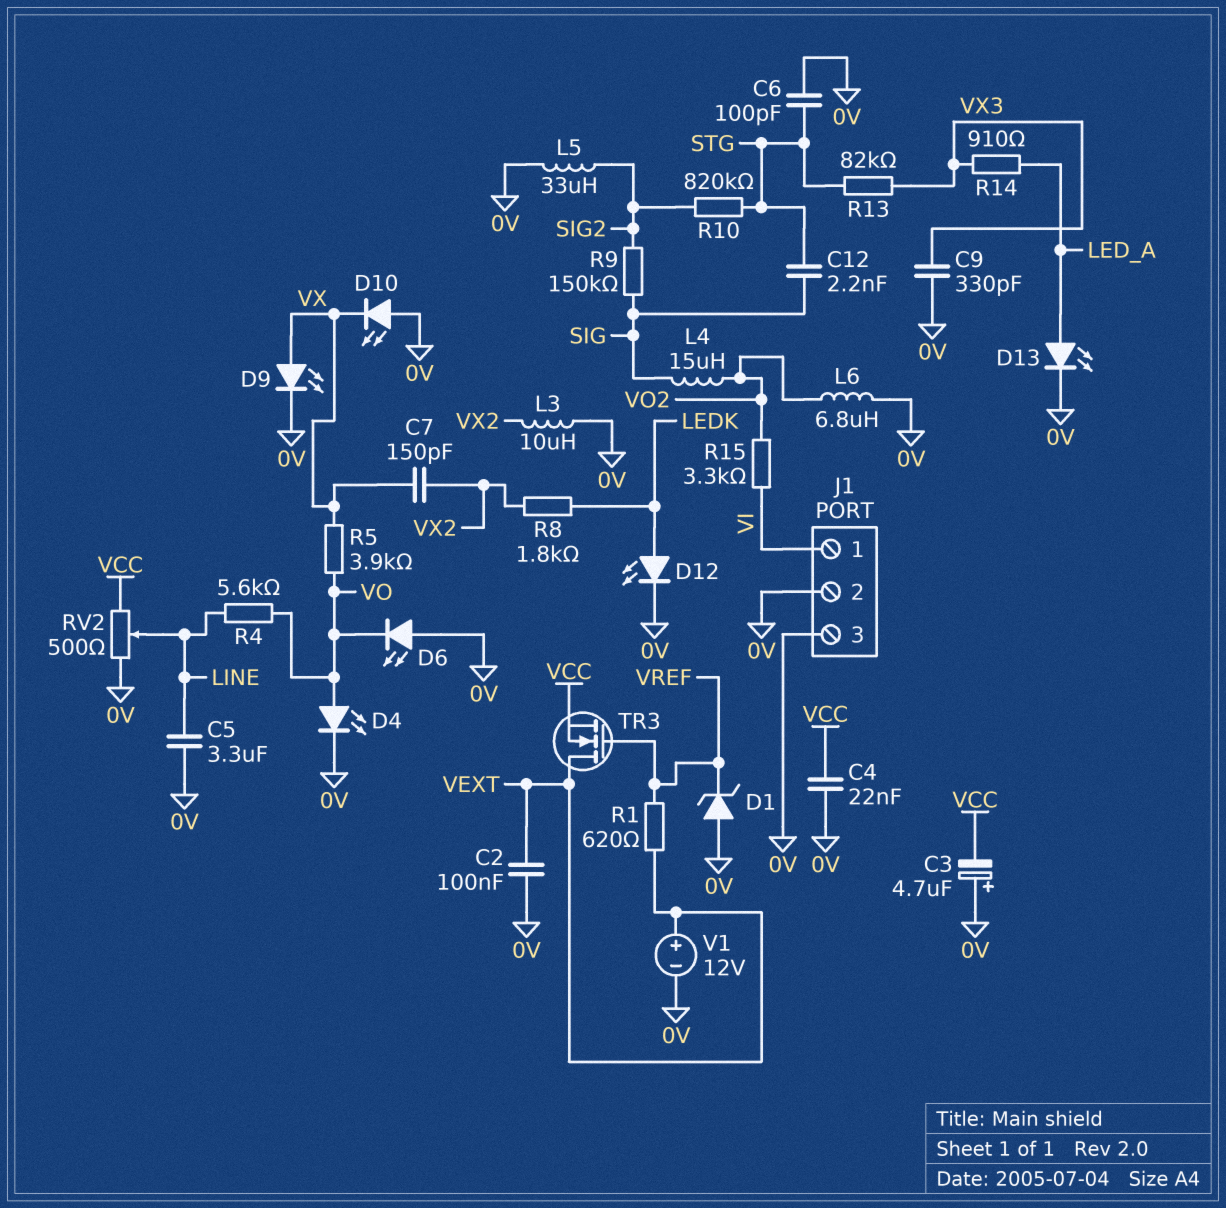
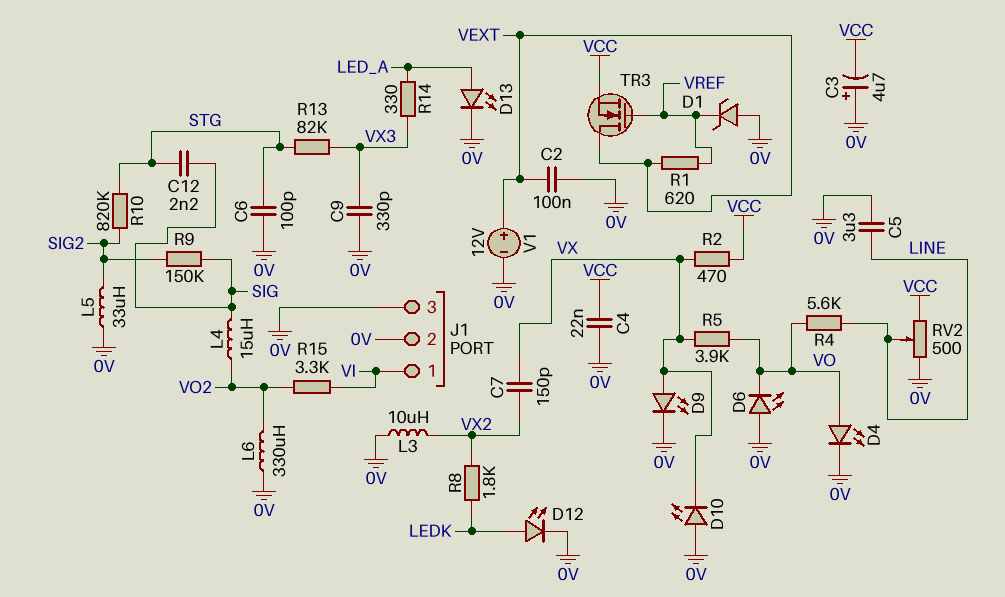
L6: 6.8uH (0V, VO2) -> 330uH (0V, VO2)
R2: none -> 470 (VCC, VX)
R14: 910 (LED_A, VX3) -> 330 (LED_A, VX3)

